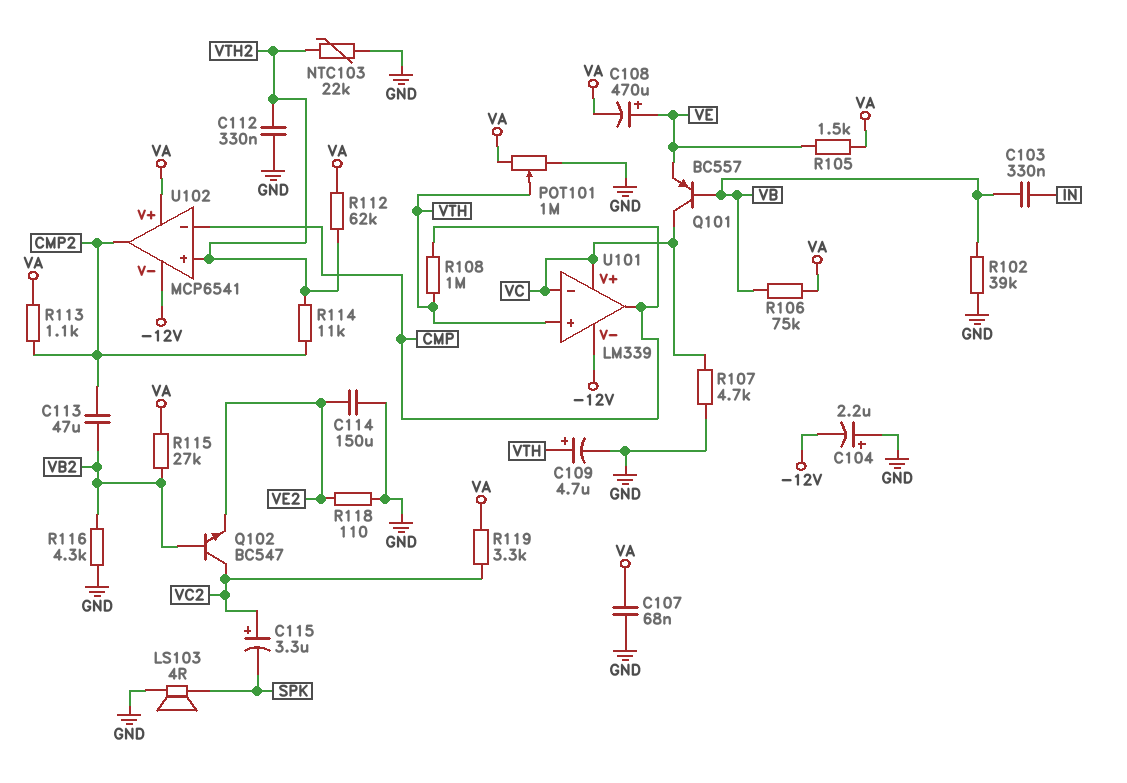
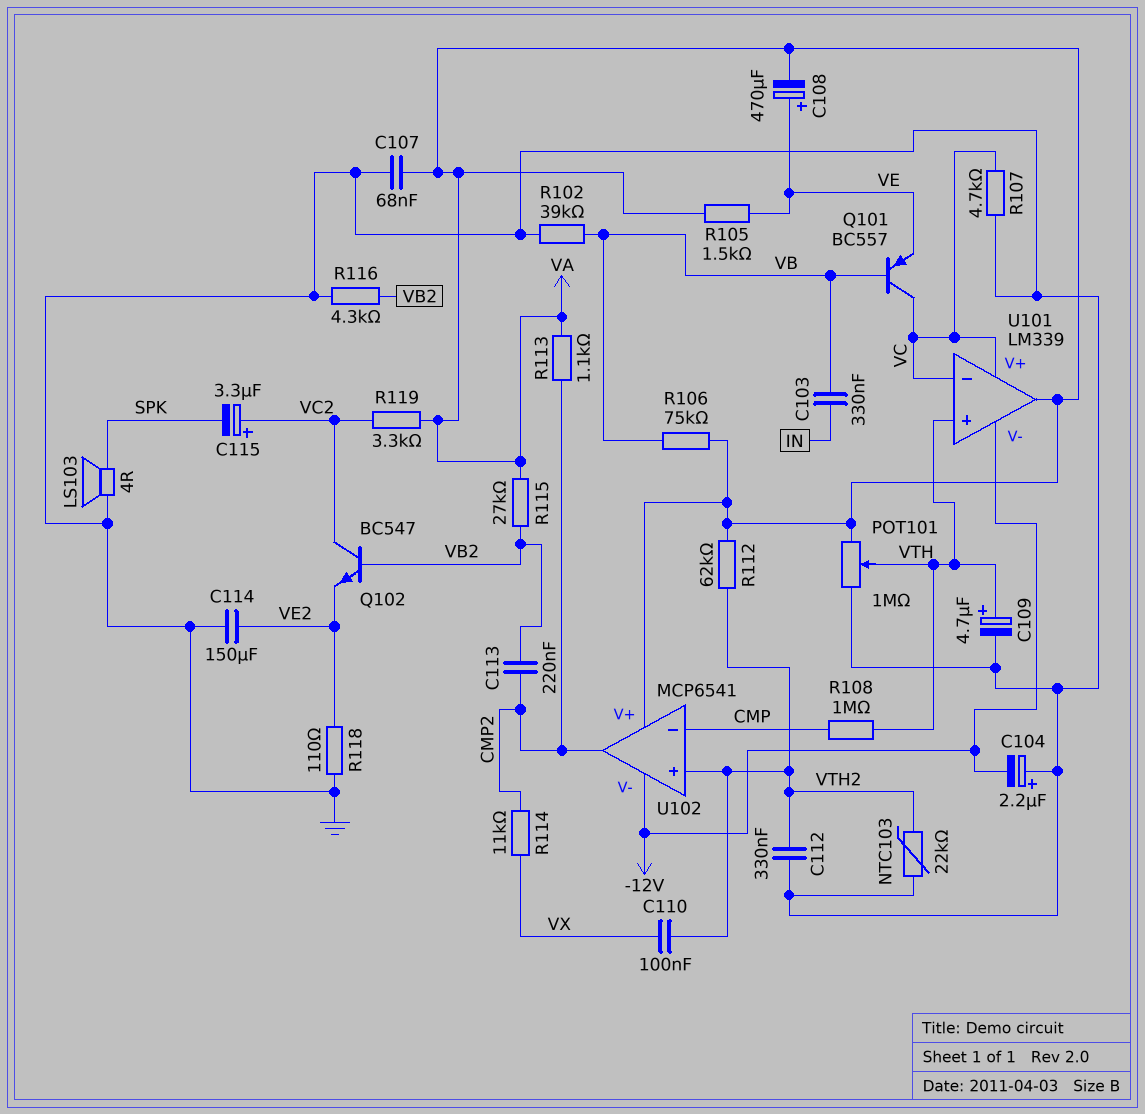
C110: none -> 100nF (VTH2, VX)
C113: 47uF (CMP2, VB2) -> 220nF (CMP2, VB2)
R114: 11k (CMP2, VTH2) -> 11k (CMP2, VX)
U101 pin out: CMP -> VA

